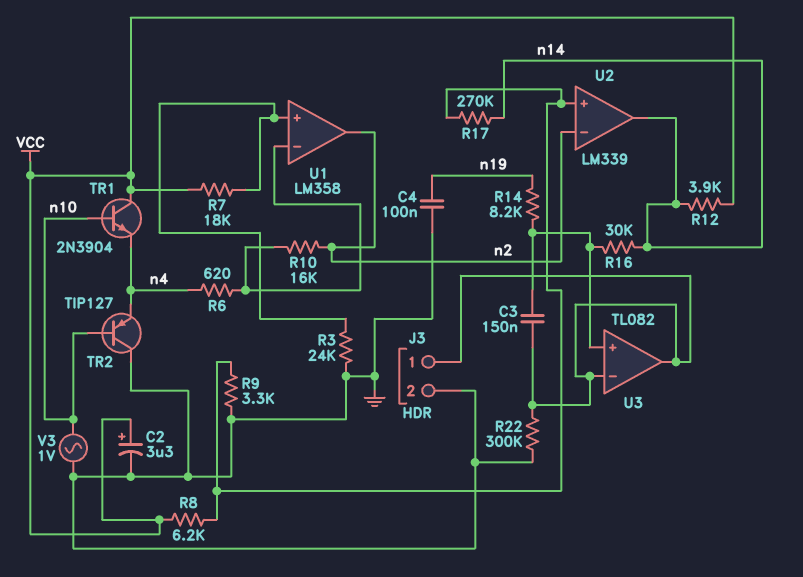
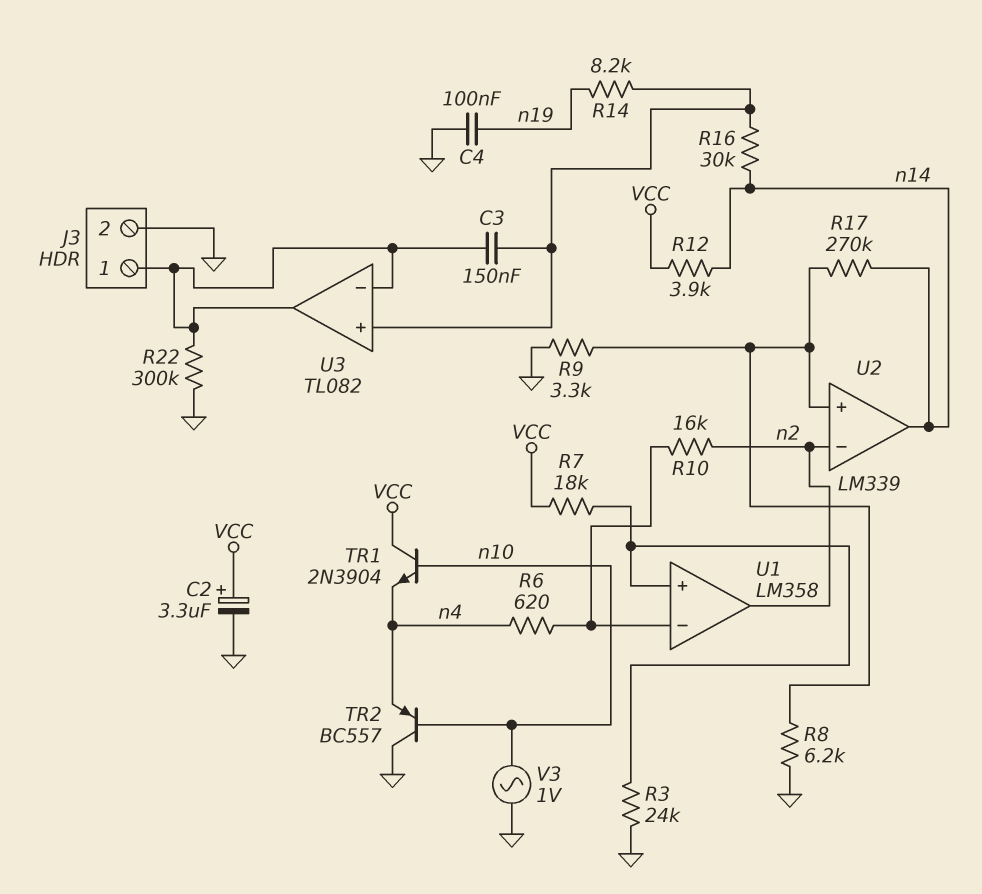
R8: 6.2k (U2/in+, VCC) -> 6.2k (GND, U2/in+)
TR2: PNP TIP127 (B n10, C GND, E n4) -> PNP BC557 (B n10, C GND, E n4)

